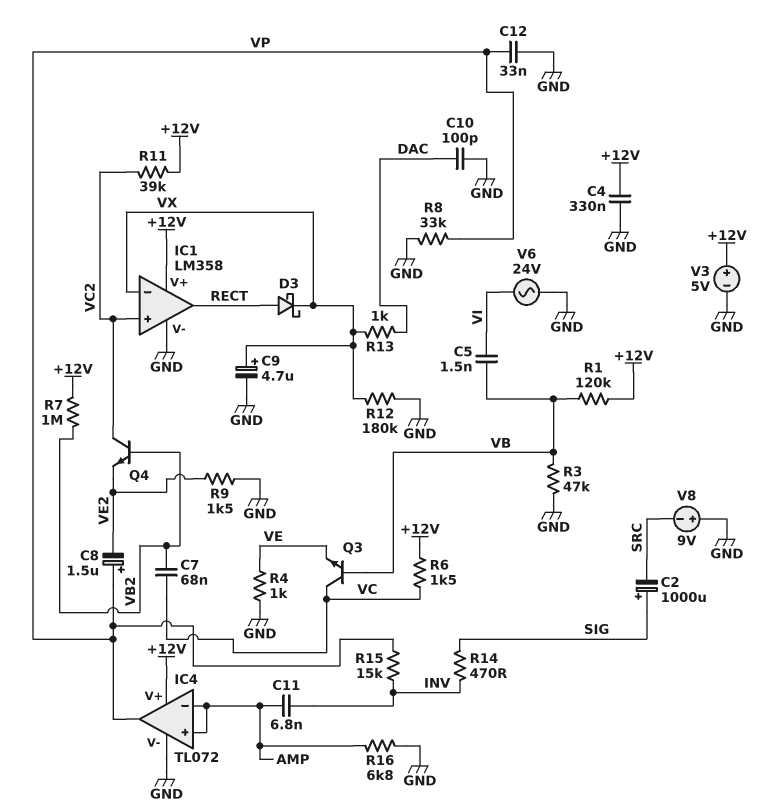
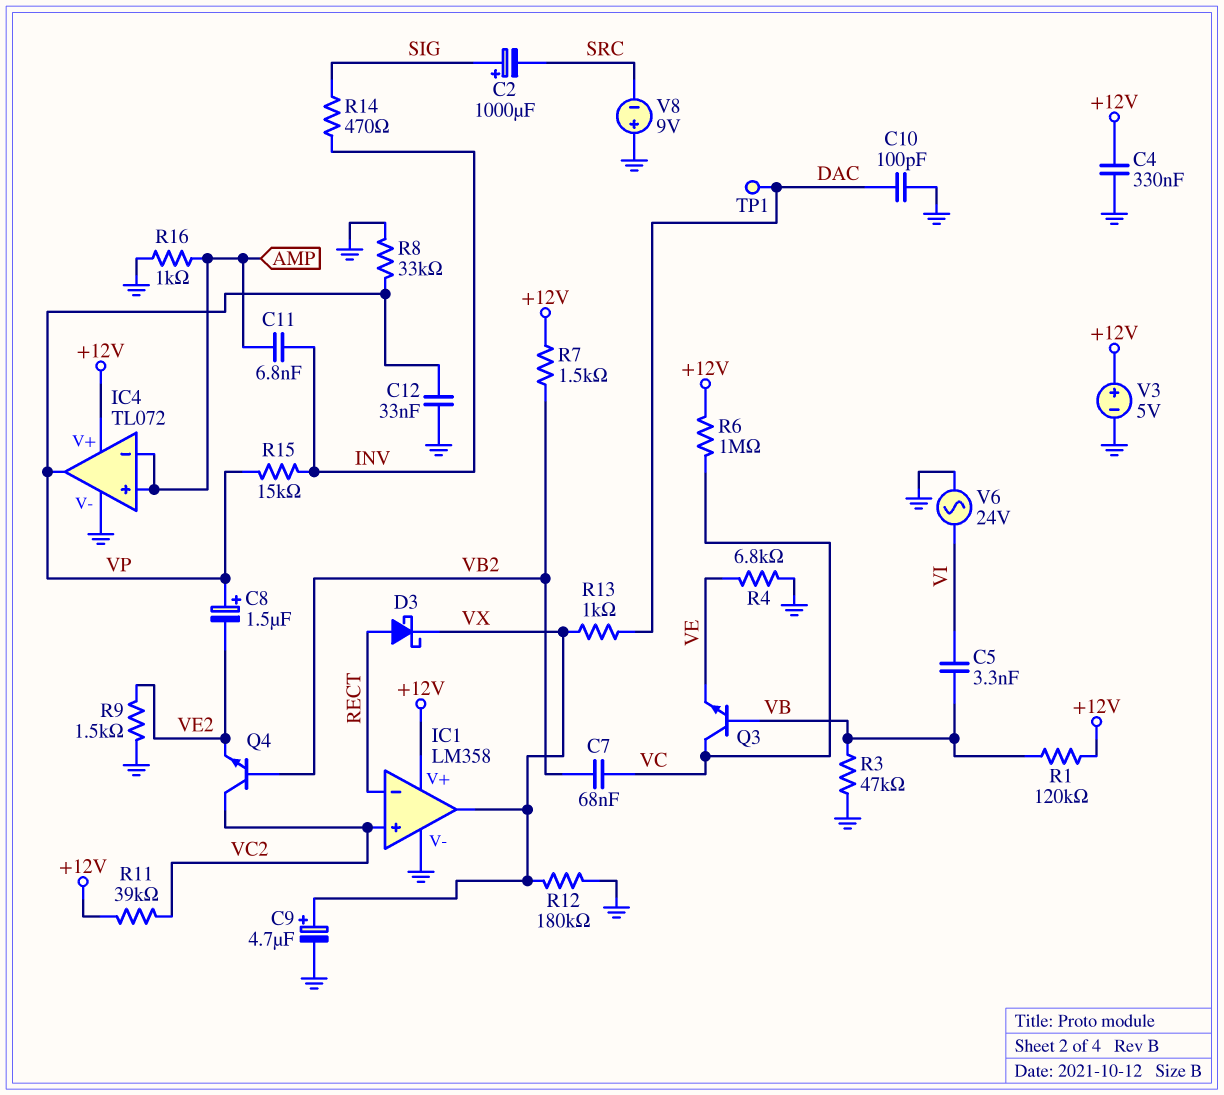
C5: 1.5nF (VB, VI) -> 3.3nF (VB, VI)
IC1 pin in-: VX -> RECT
IC1 pin out: RECT -> VX
R4: 1k (GND, VE) -> 6.8k (GND, VE)
R6: 1.5k (+12V, VC) -> 1M (+12V, VC)
R7: 1M (+12V, VB2) -> 1.5k (+12V, VB2)
R16: 6.8k (AMP, GND) -> 1k (AMP, GND)
TP1: none -> test point (DAC)

